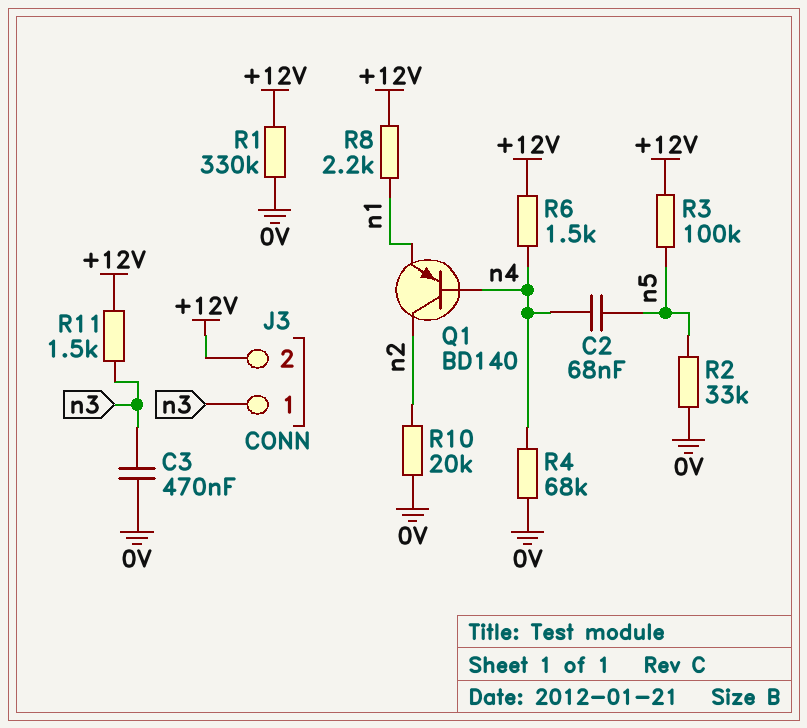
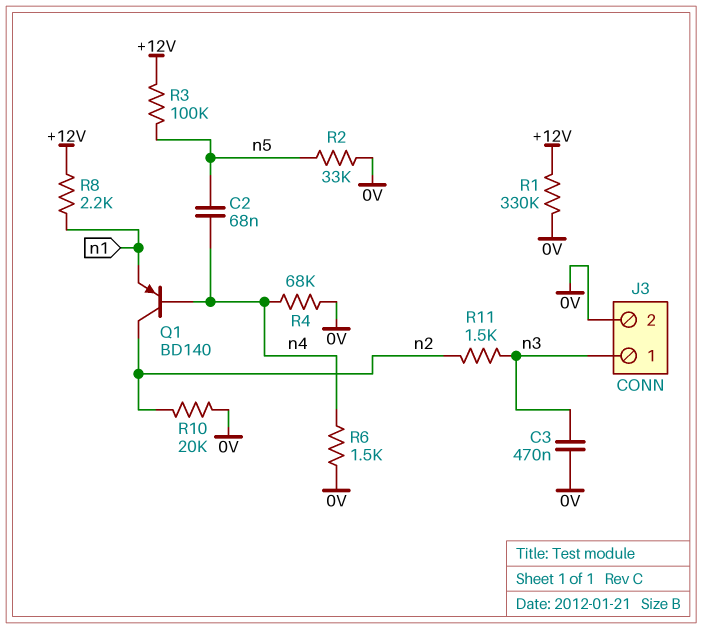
J3 pin 2: +12V -> 0V
R6: 1.5k (+12V, n4) -> 1.5k (0V, n4)
R11: 1.5k (+12V, n3) -> 1.5k (n2, n3)

